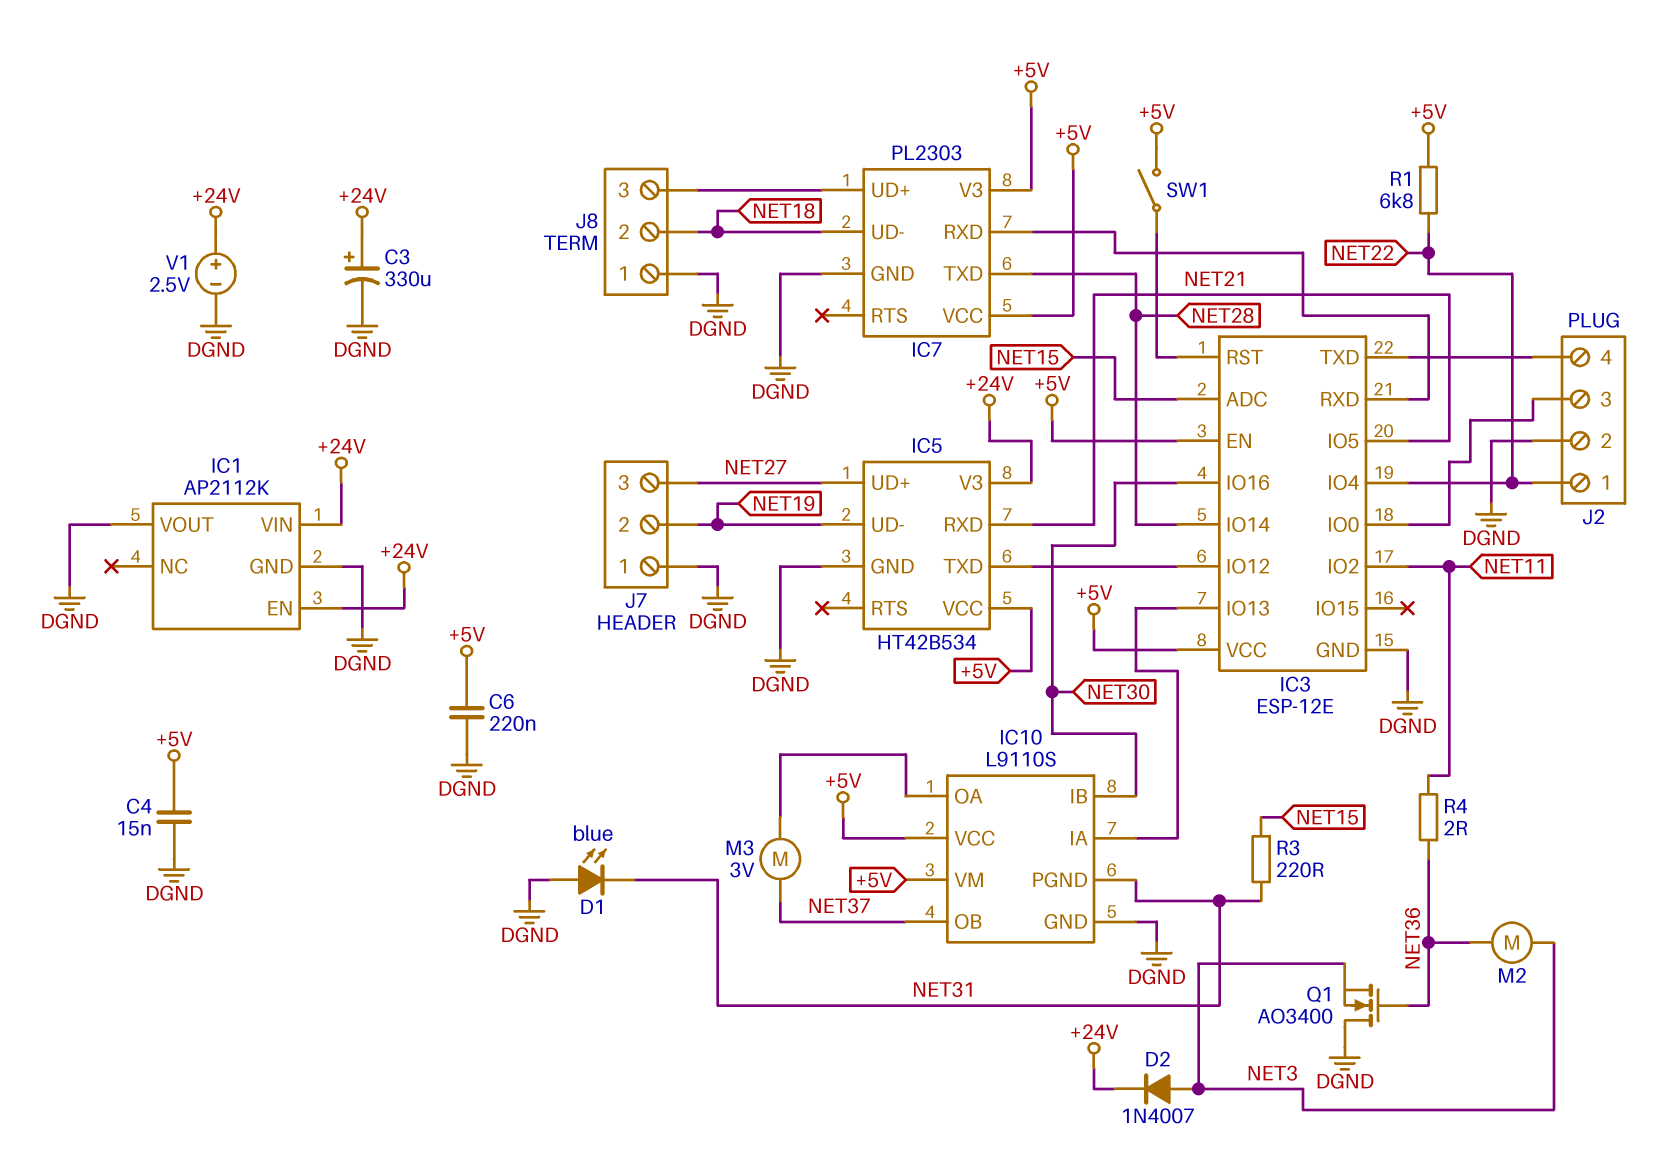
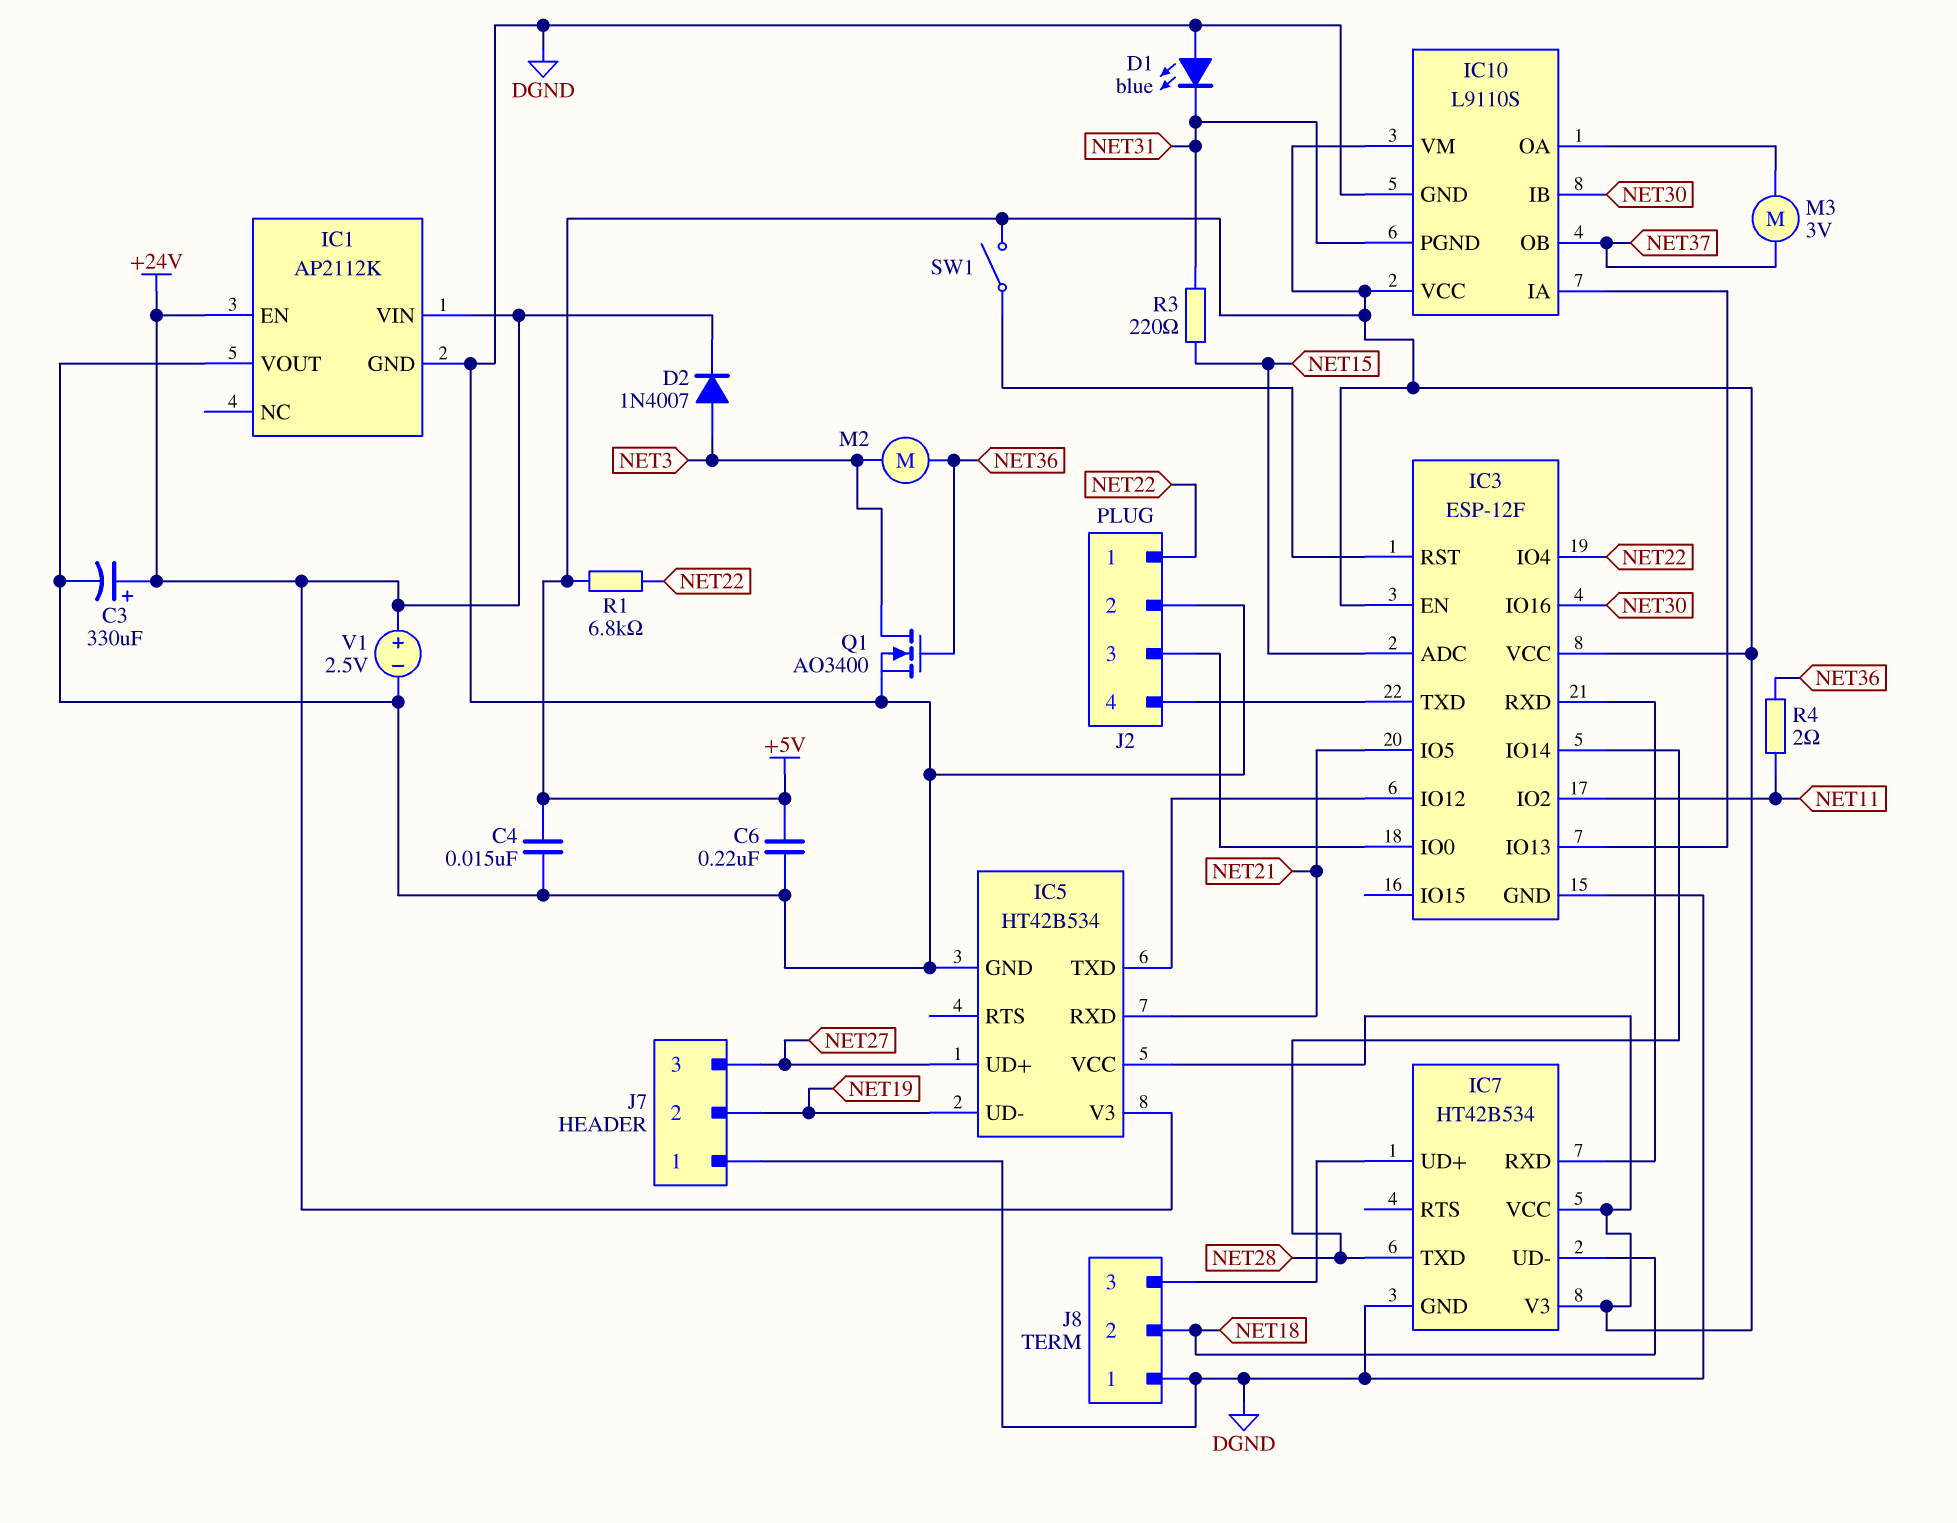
IC3: ESP-12E -> ESP-12F
IC7: PL2303 -> HT42B534
Q1: NMOS AO3400 (G NET36, D DGND, S NET3) -> NMOS AO3400 (G NET36, D NET3, S DGND)

